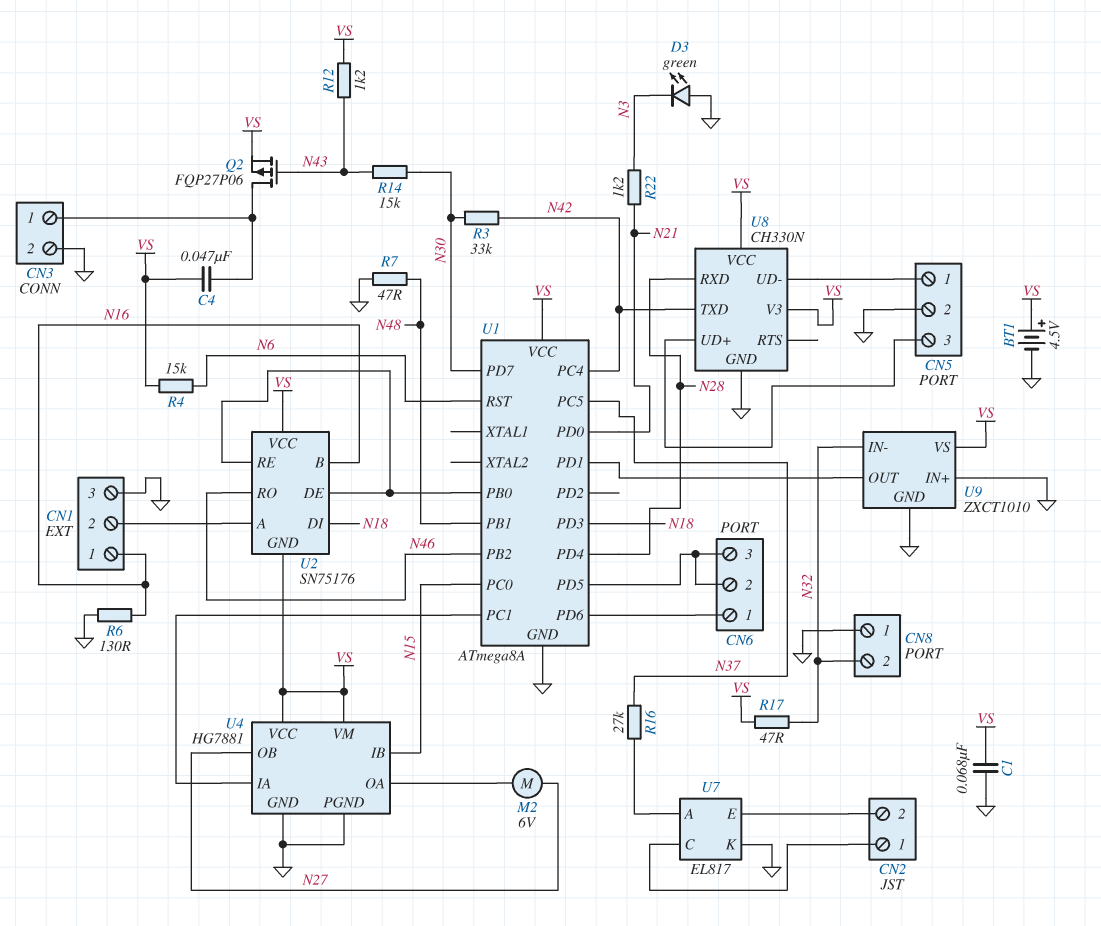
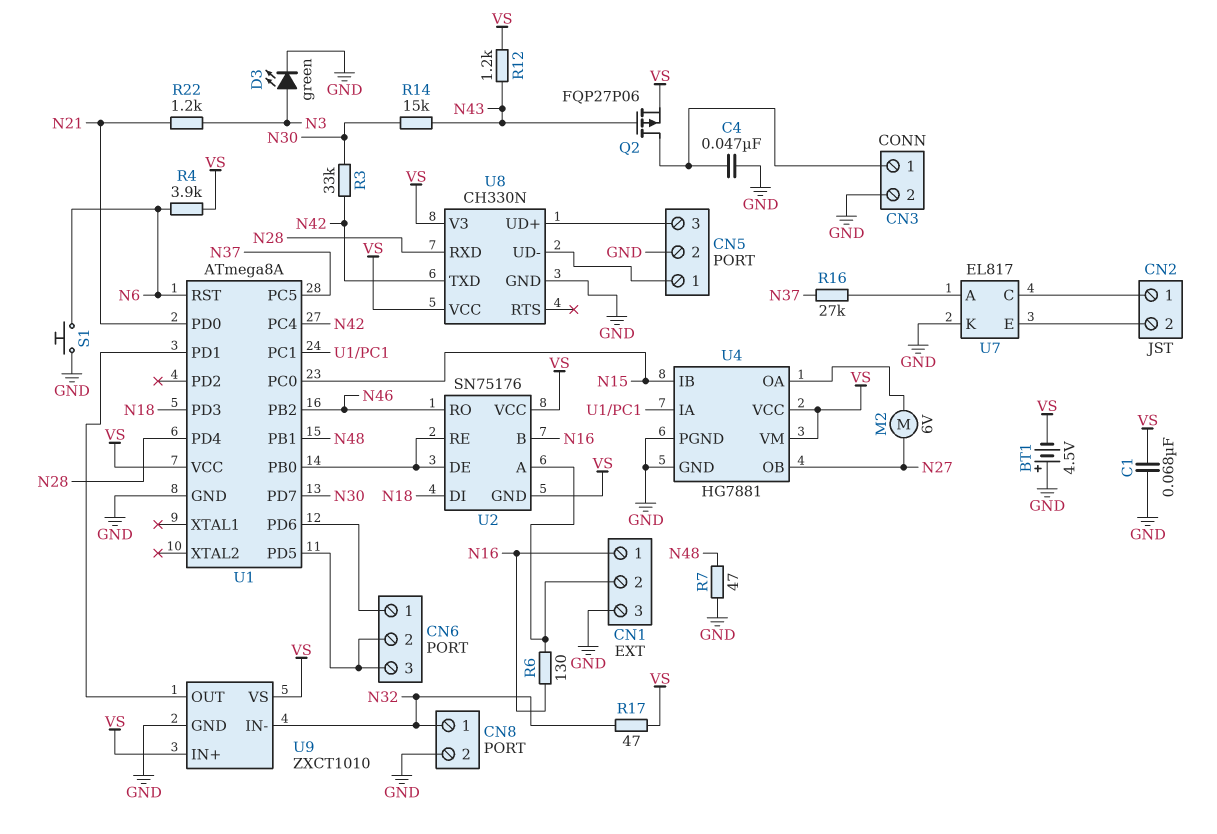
BT1: 4.5V (plus VS, minus GND) -> 4.5V (plus GND, minus VS)
C4: 47nF (CN3/1, VS) -> 47nF (CN3/1, GND)
CN8 pin 1: GND -> N32
CN8 pin 2: N32 -> GND
D3: LED green (A GND, K N3) -> LED green (A N3, K GND)
R4: 15k (N6, VS) -> 3.9k (N6, VS)
R6: 130 (GND, N16) -> 130 (CN1/2, N16)
S1: none -> button (GND, N6)
U9 pin IN+: GND -> VS

